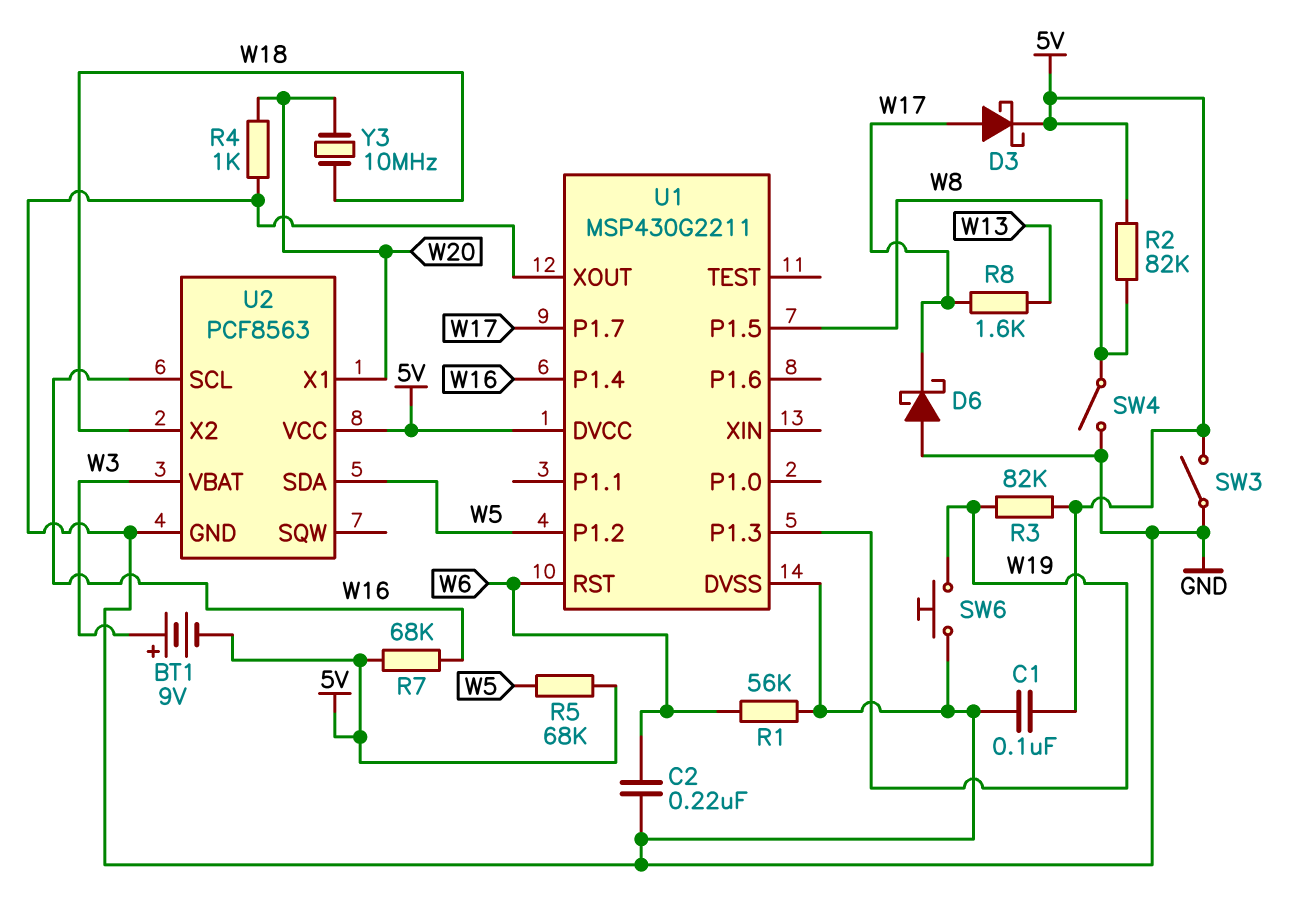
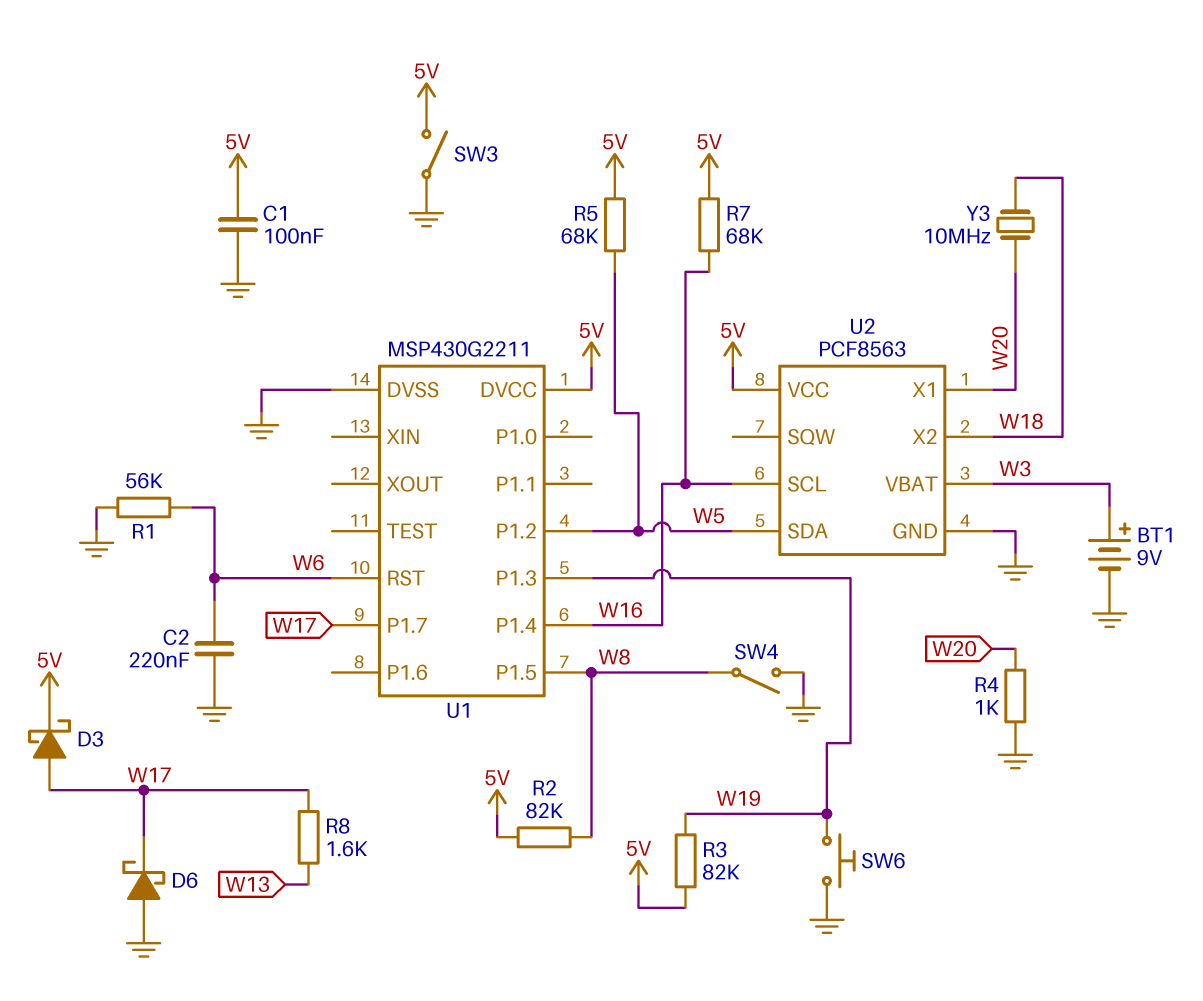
BT1: 9V (plus W3, minus 5V) -> 9V (plus W3, minus GND)
U1 pin XOUT: GND -> none

